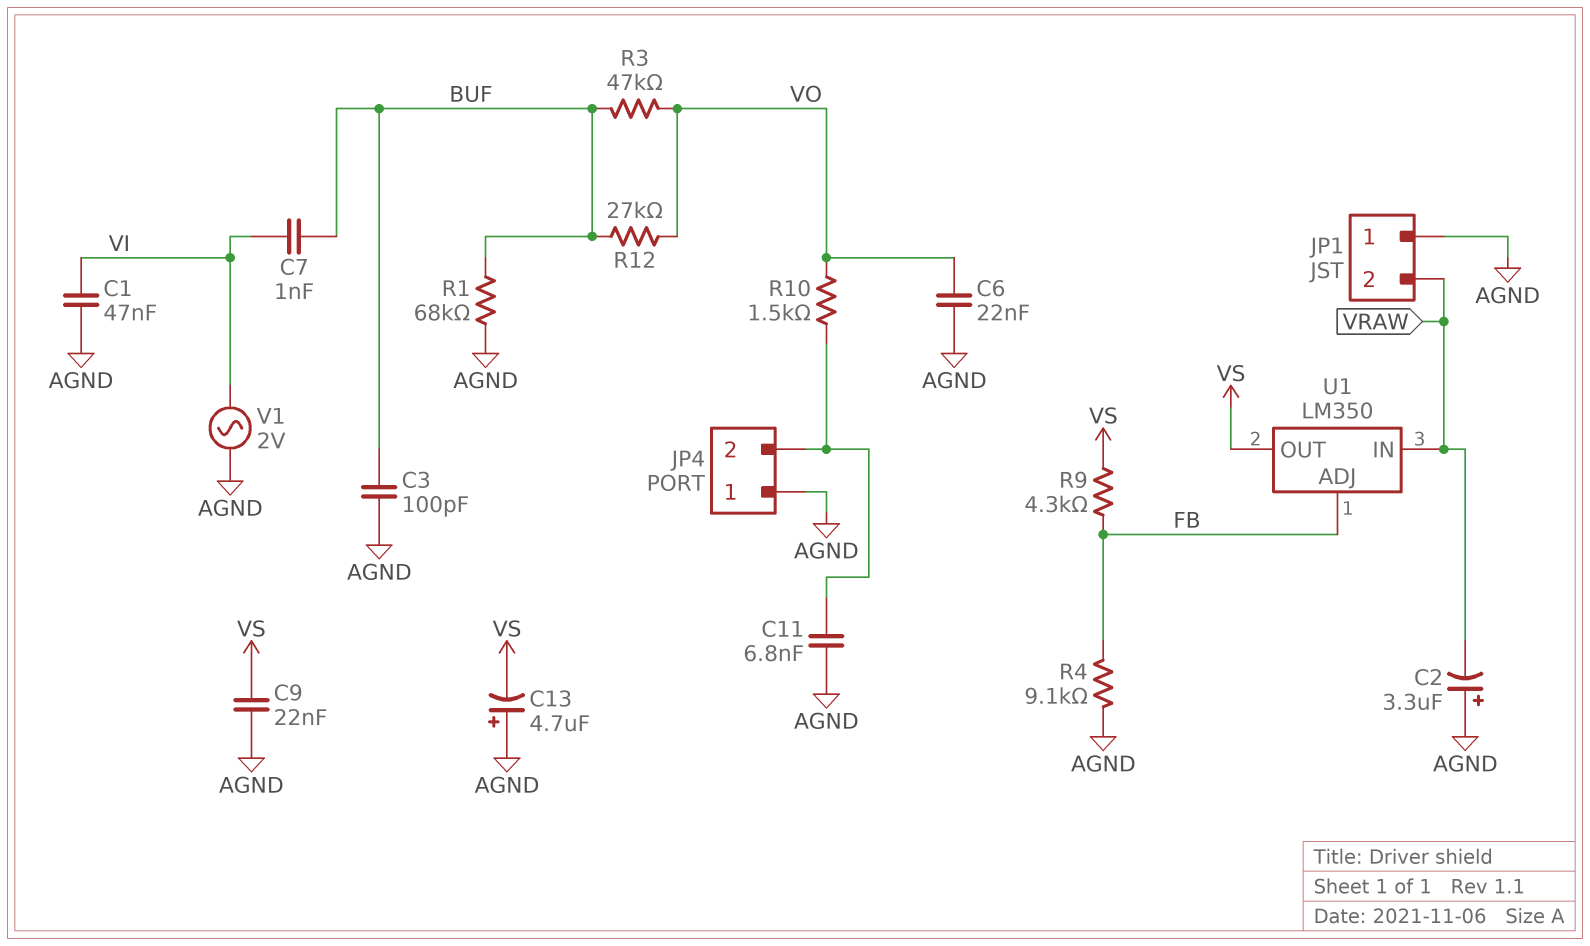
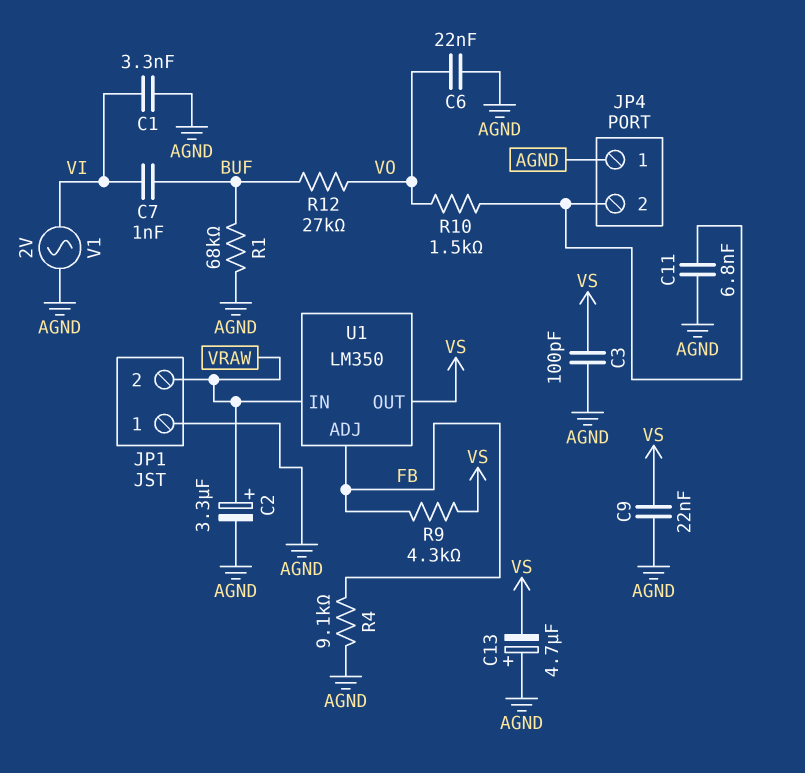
C1: 47nF (AGND, VI) -> 3.3nF (AGND, VI)
C2: 3.3uF (plus AGND, minus VRAW) -> 3.3uF (plus VRAW, minus AGND)
C3: 100pF (AGND, BUF) -> 100pF (AGND, VS)
R3: 47k (BUF, VO) -> none

